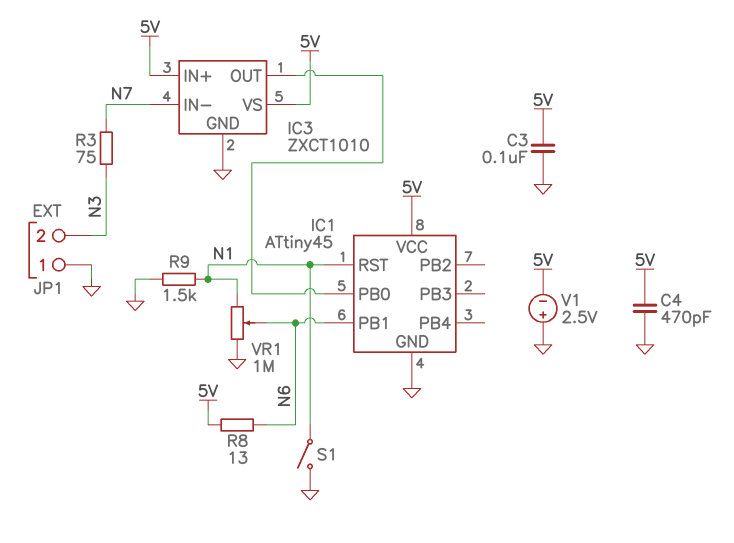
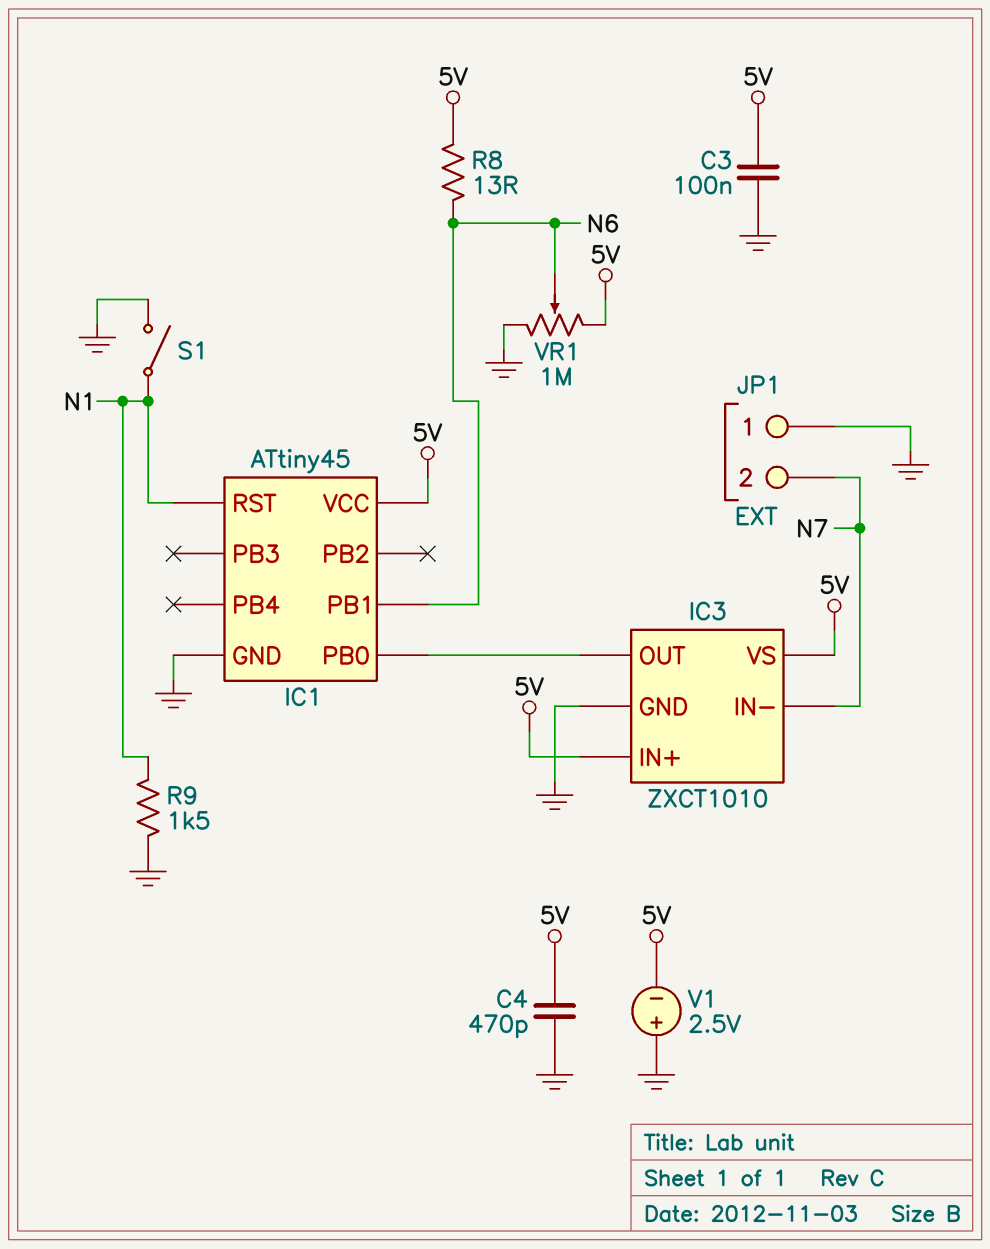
JP1 pin 2: N3 -> N7
R3: 75 (N3, N7) -> none
VR1: 1M (GND, N1, wiper N6) -> 1M (5V, GND, wiper N6)

